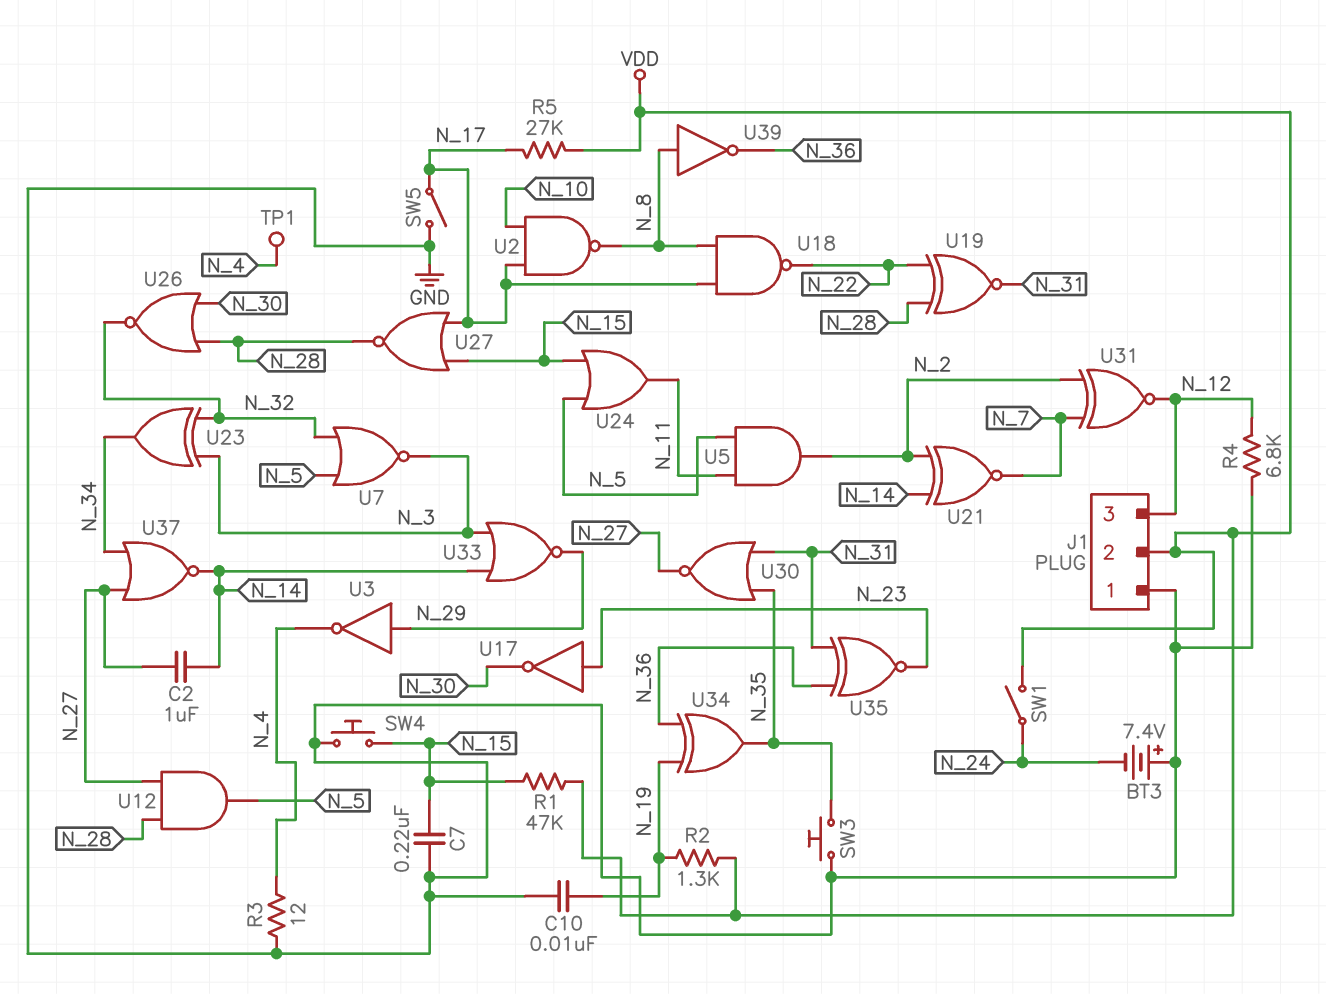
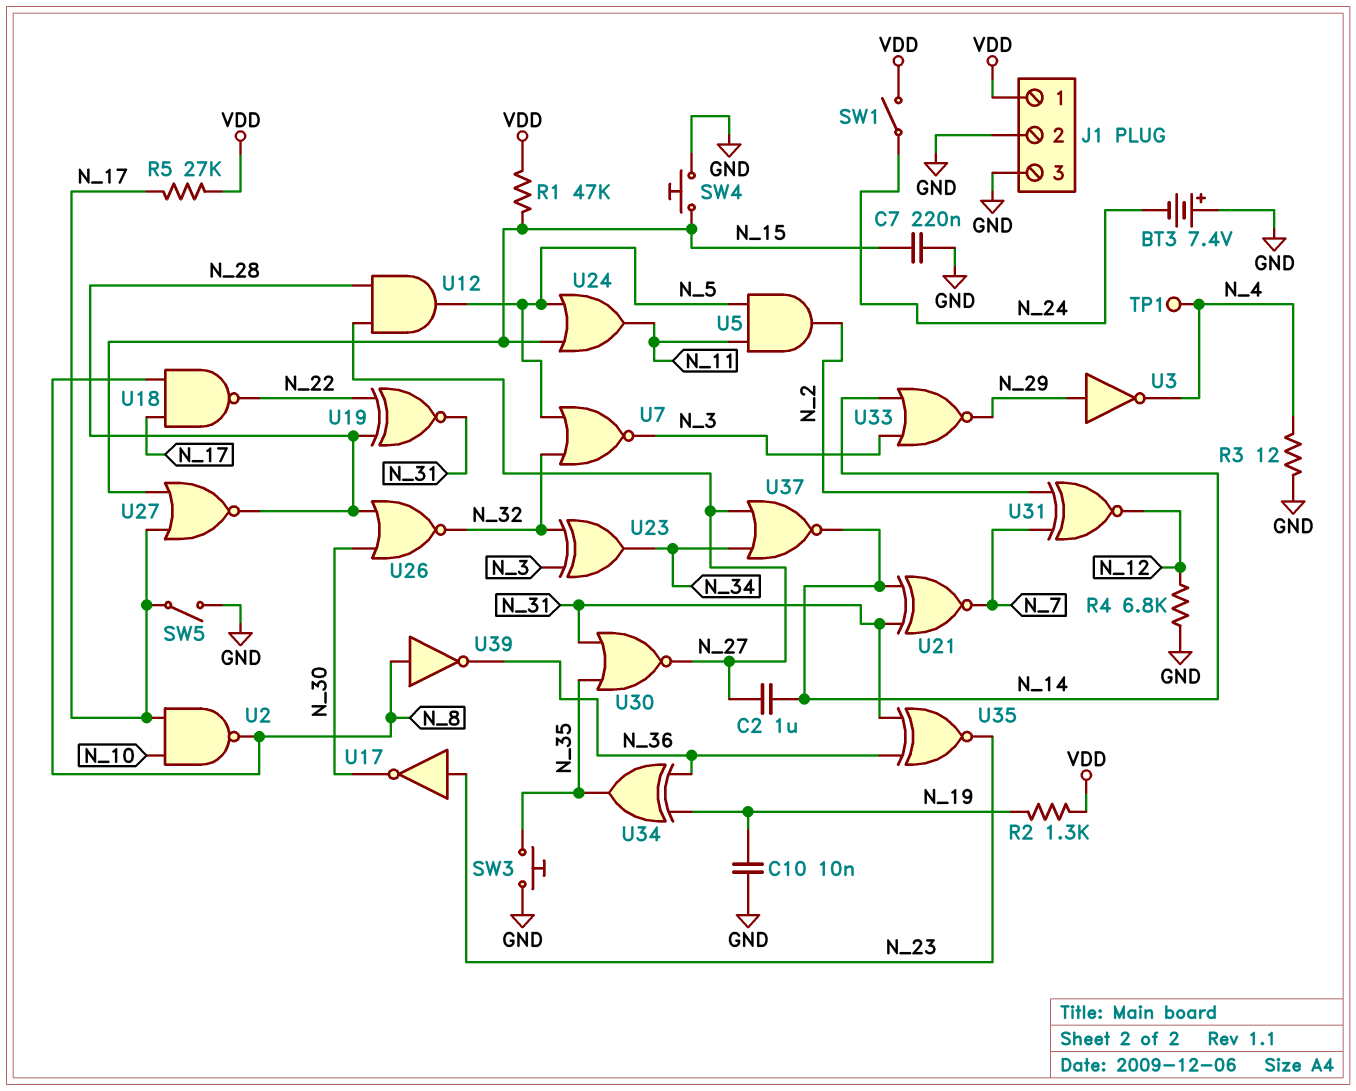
J1 pin 1: GND -> VDD
J1 pin 2: VDD -> GND
J1 pin 3: N_12 -> GND
U21: XNOR (in N_2, in N_14, out N_7) -> XNOR (in N_14, in N_31, out N_7)

